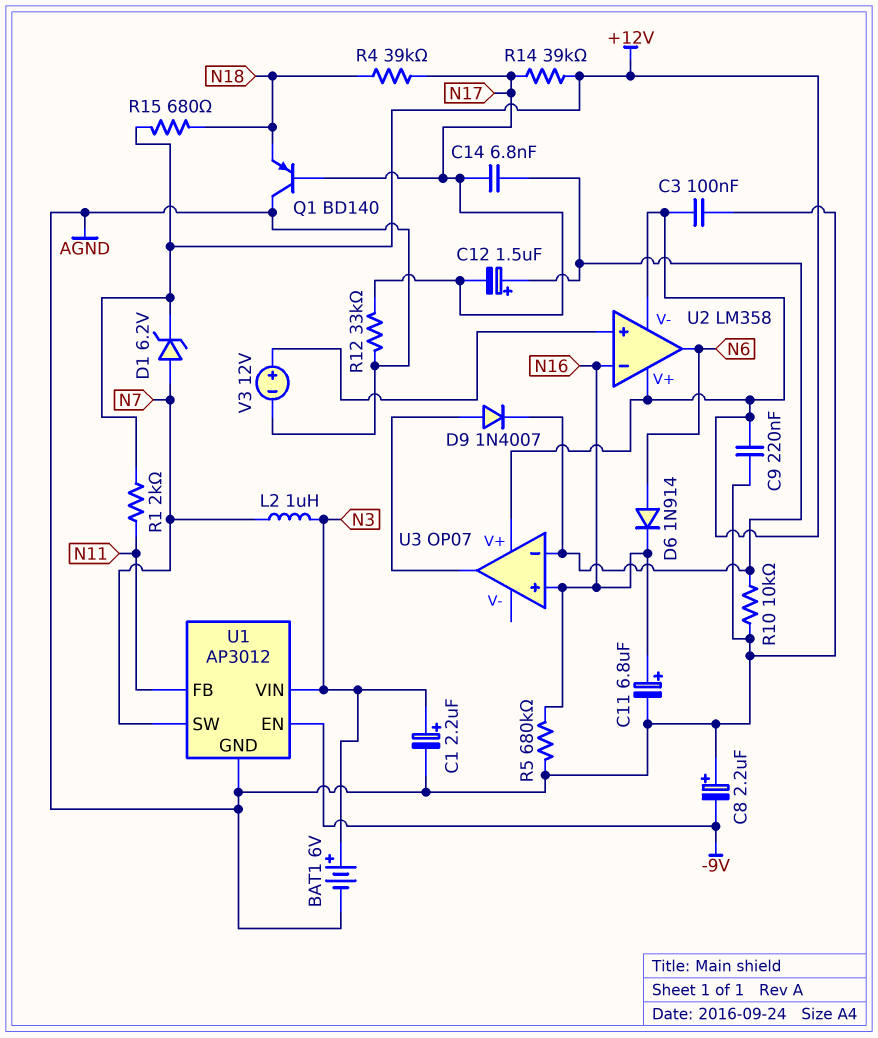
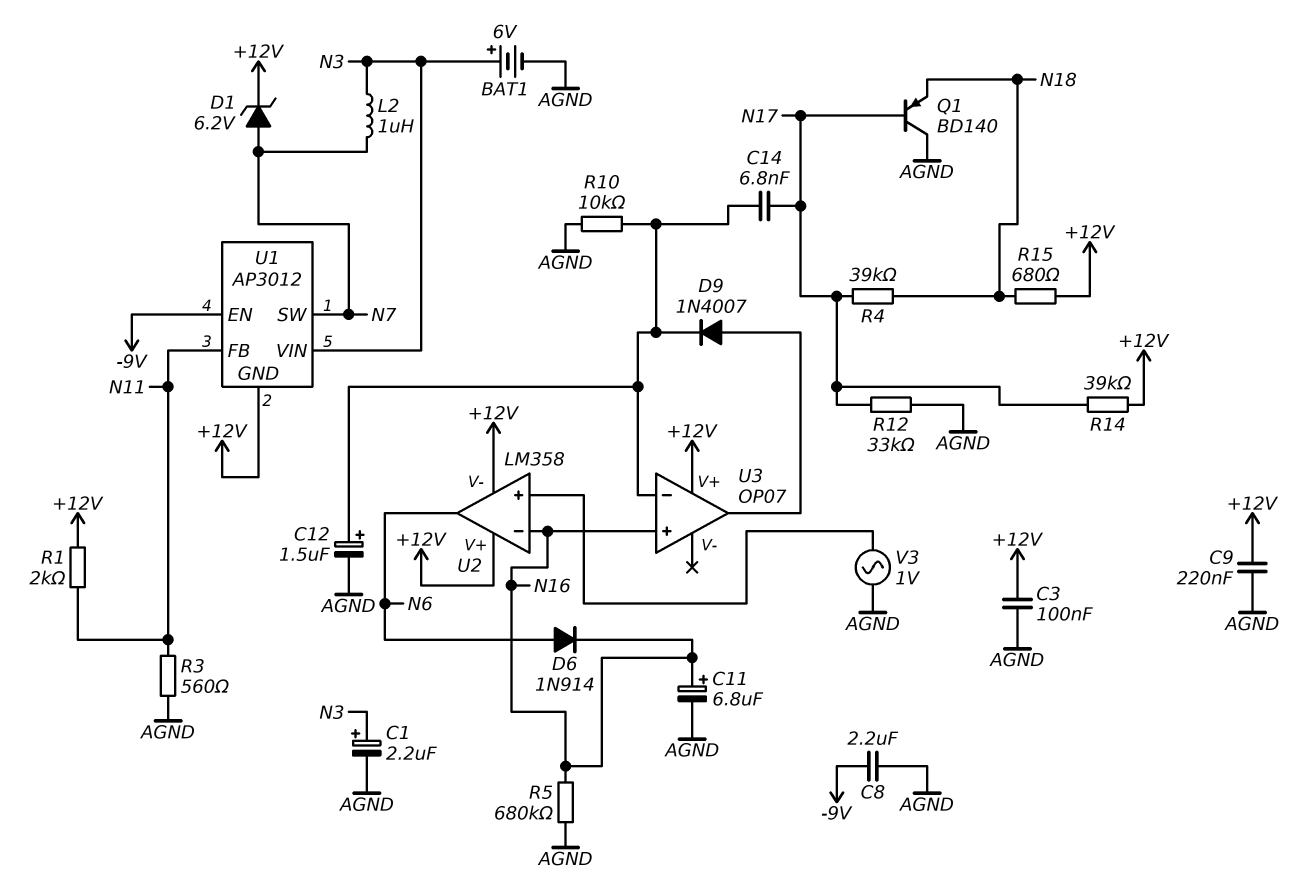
C8: 2.2uF (plus AGND, minus -9V) -> 2.2uF (-9V, AGND)
C12: 1.5uF (plus U3/in-, minus N17) -> 1.5uF (plus U3/in-, minus AGND)
R3: none -> 560 (AGND, N11)
U1 pin GND: AGND -> +12V
V3: 12V (plus U2/in+, minus AGND) -> AC 1V (AGND, U2/in+)

